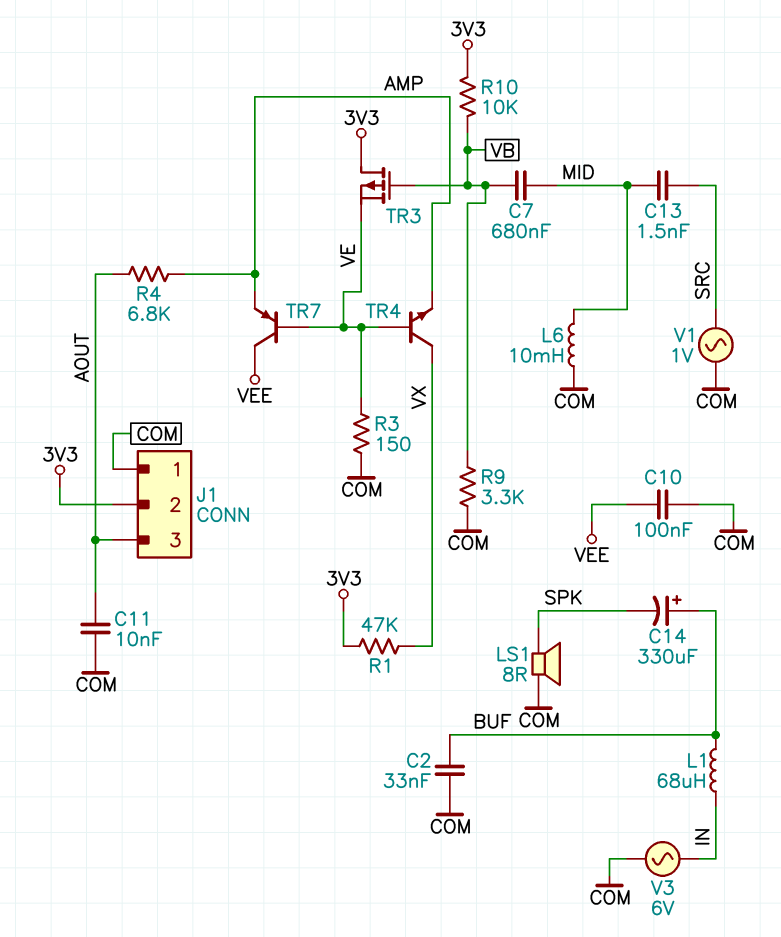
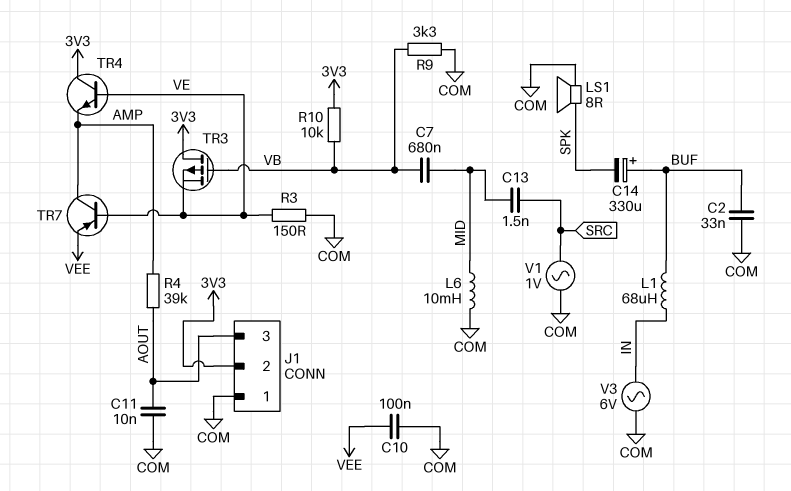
R1: 47k (3V3, VX) -> none
R4: 6.8k (AMP, AOUT) -> 39k (AMP, AOUT)
TR4: NPN (B VE, C VX, E AMP) -> NPN (B VE, C 3V3, E AMP)
TR7: PNP (B VE, C VEE, E AMP) -> PNP (B VE, C AMP, E VEE)

